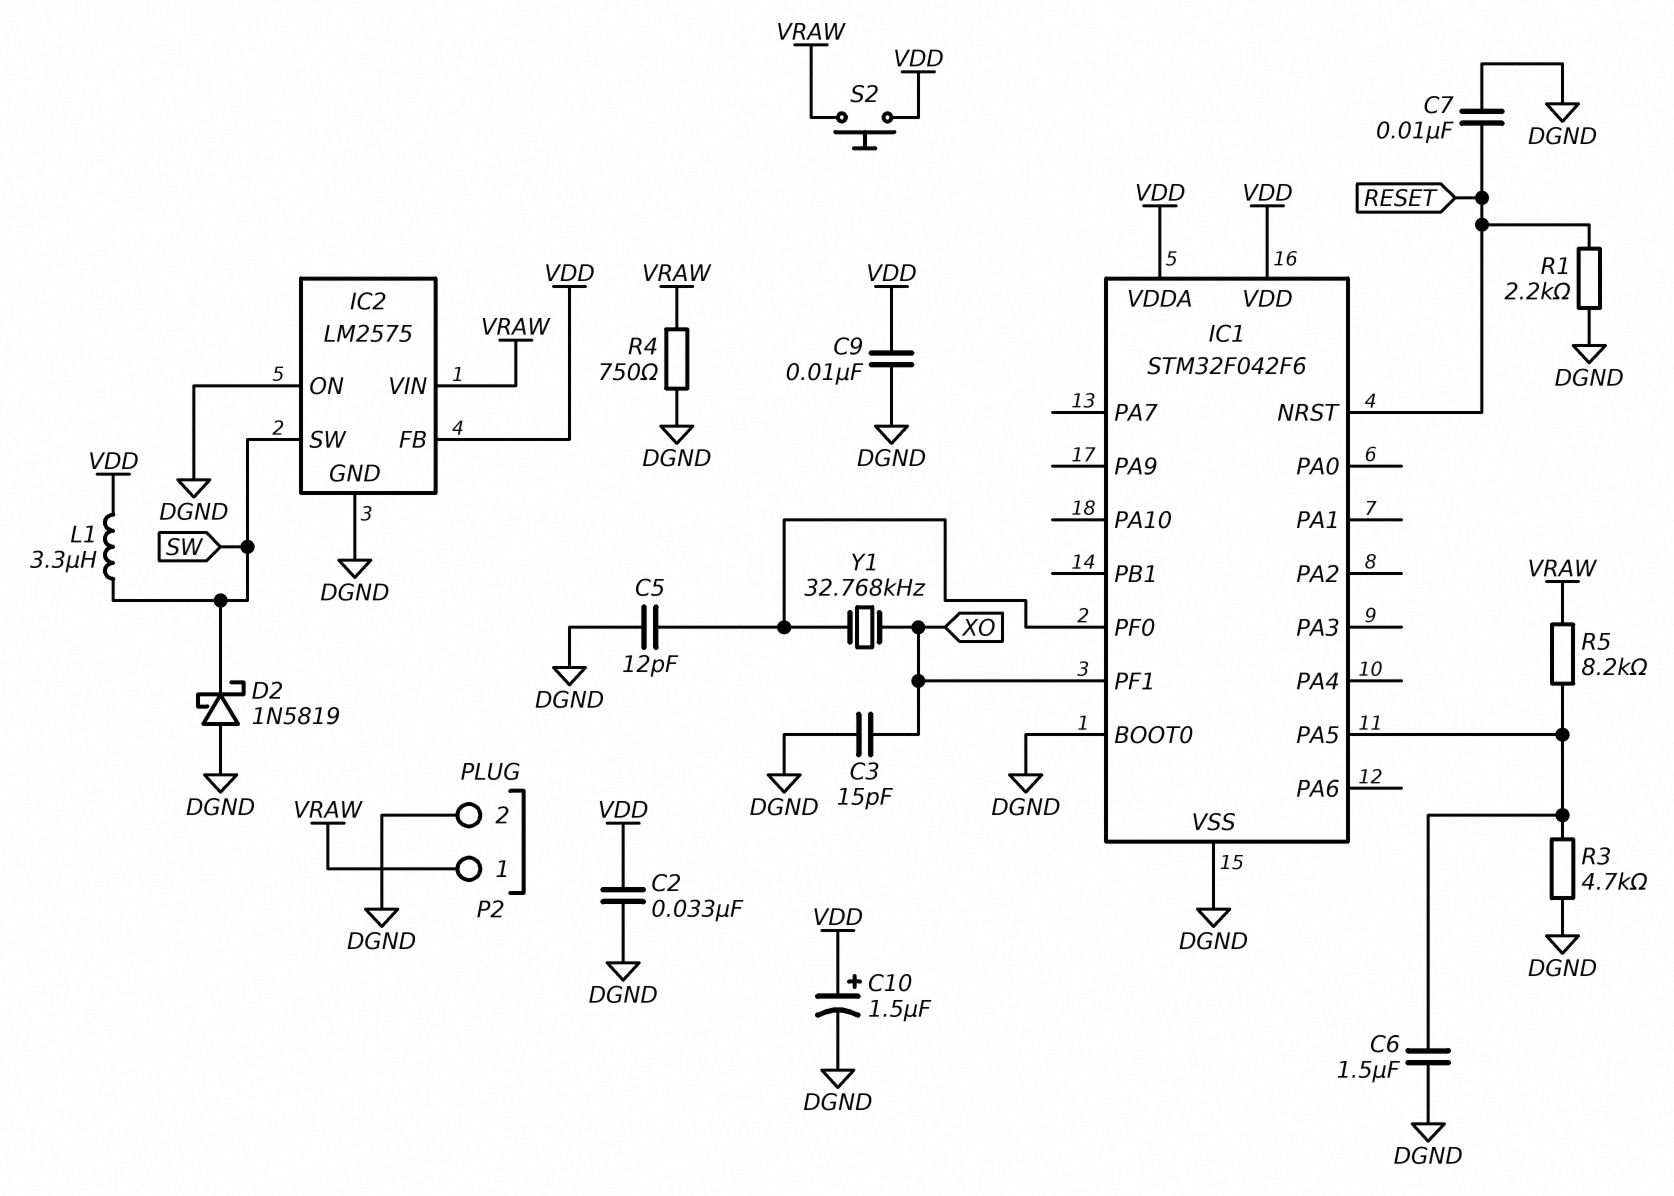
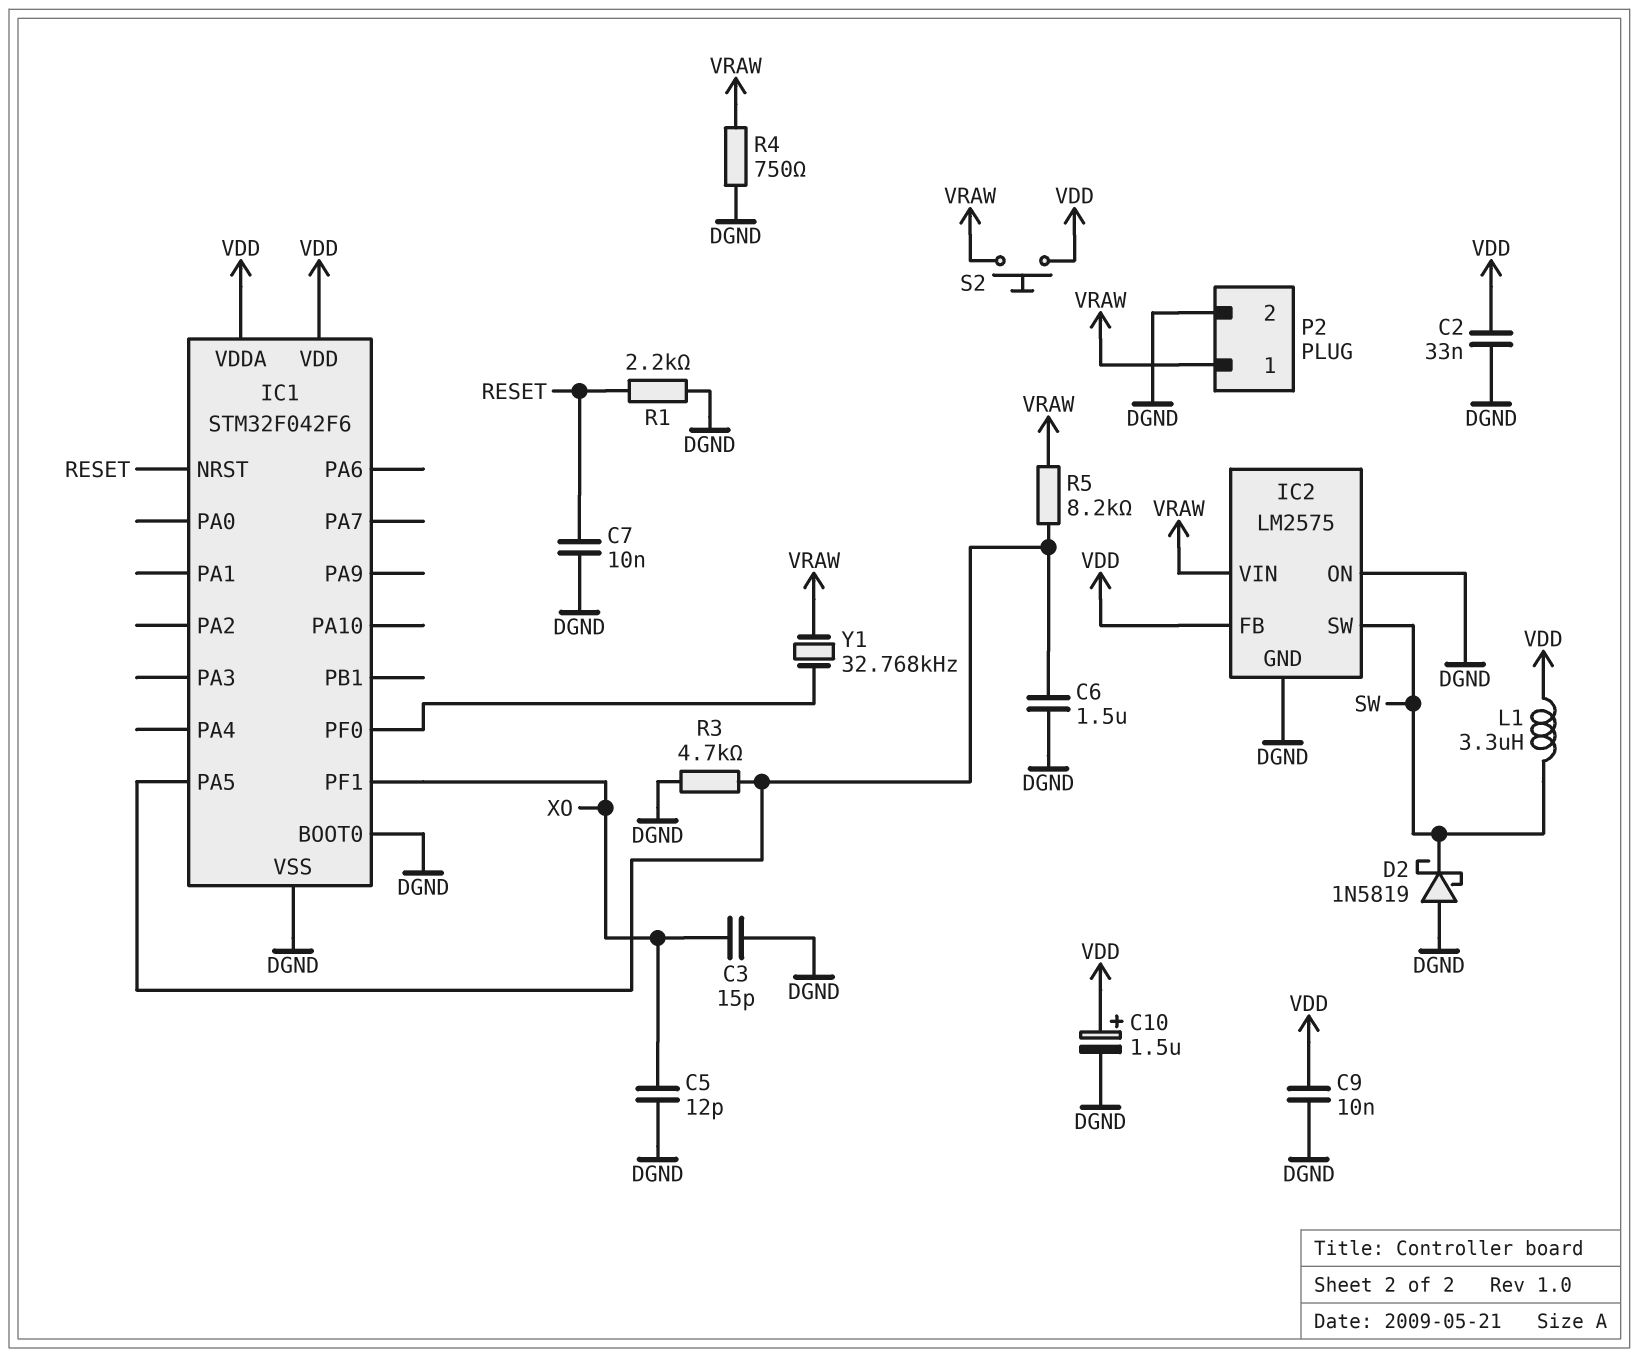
C5: 12pF (DGND, IC1/PF0) -> 12pF (DGND, XO)
Y1: 32.768kHz (IC1/PF0, XO) -> 32.768kHz (IC1/PF0, VRAW)

